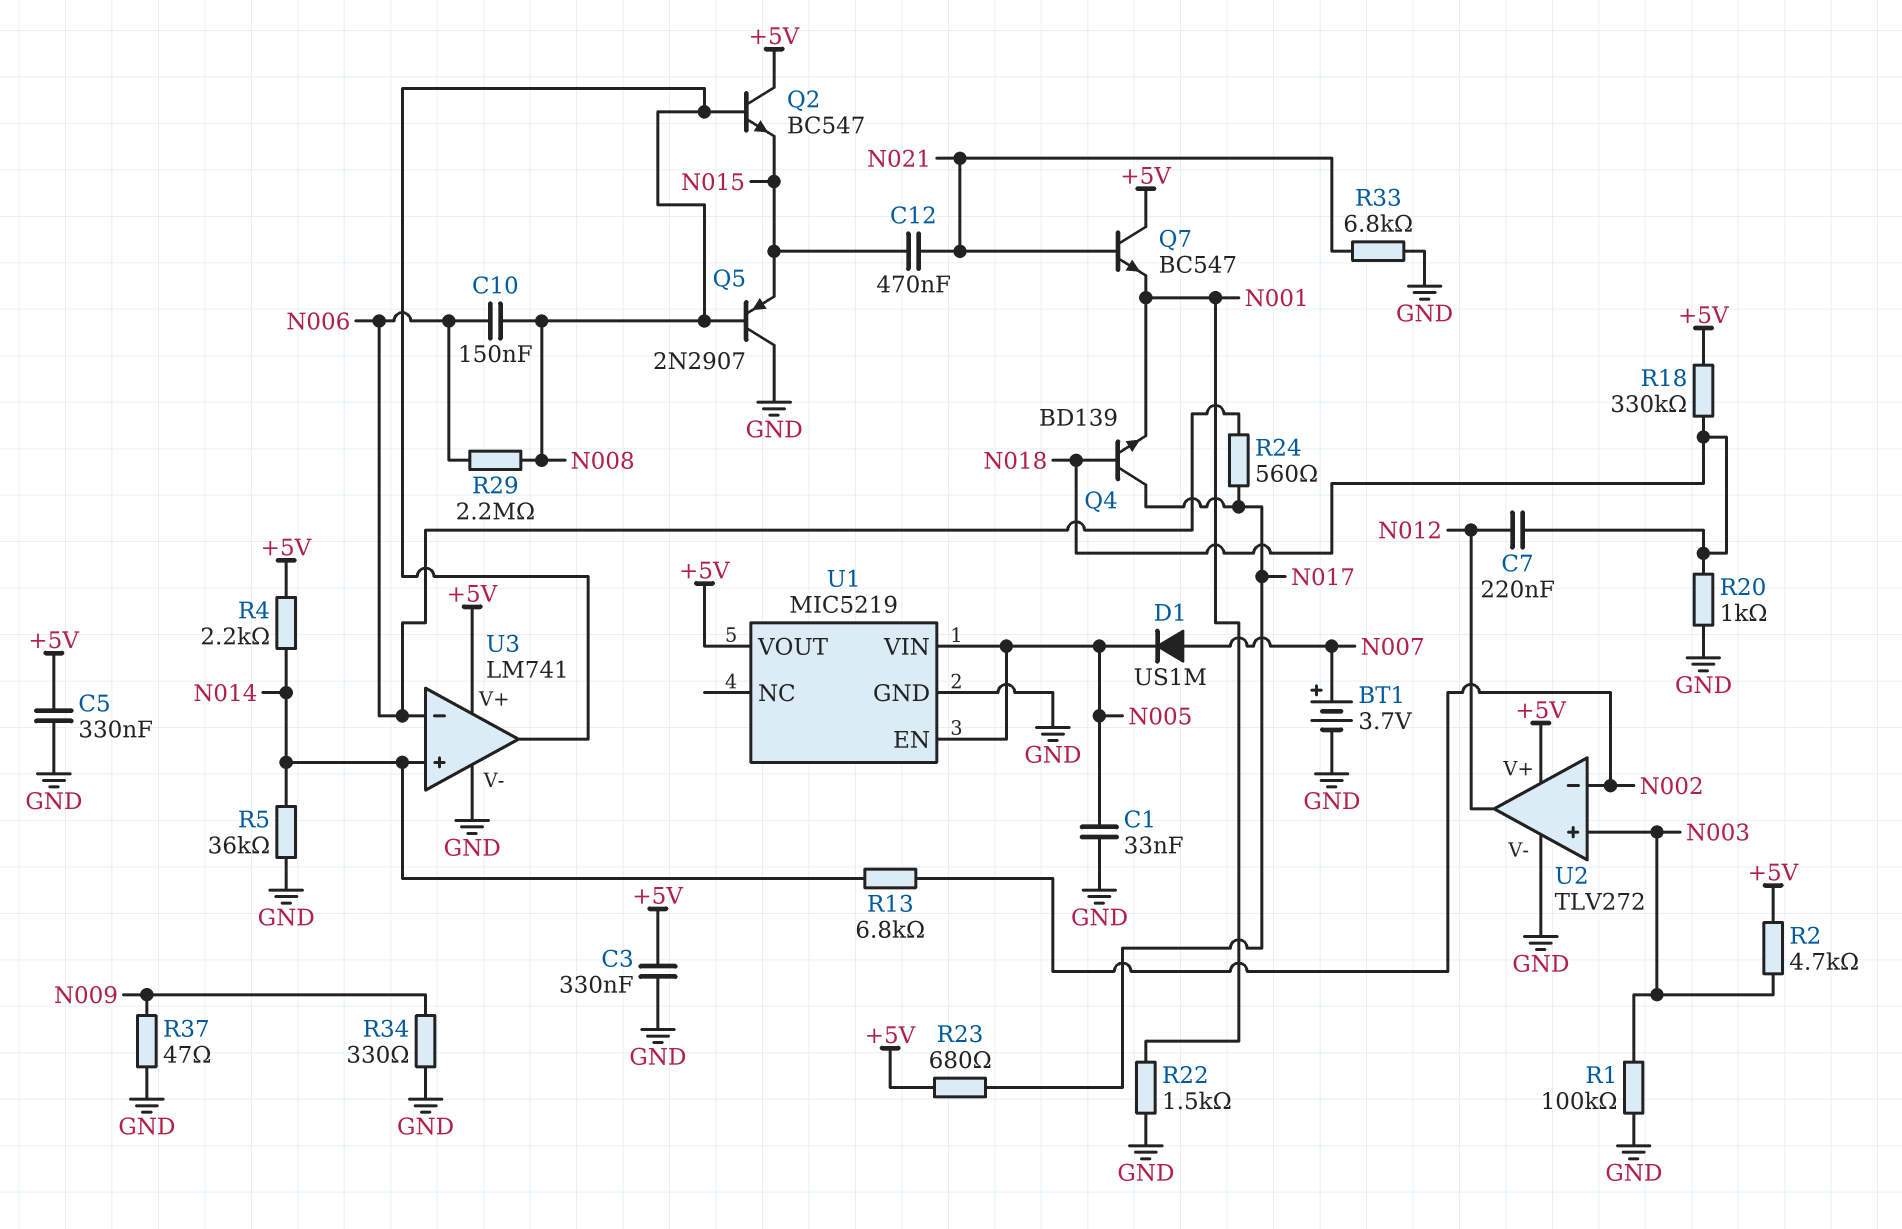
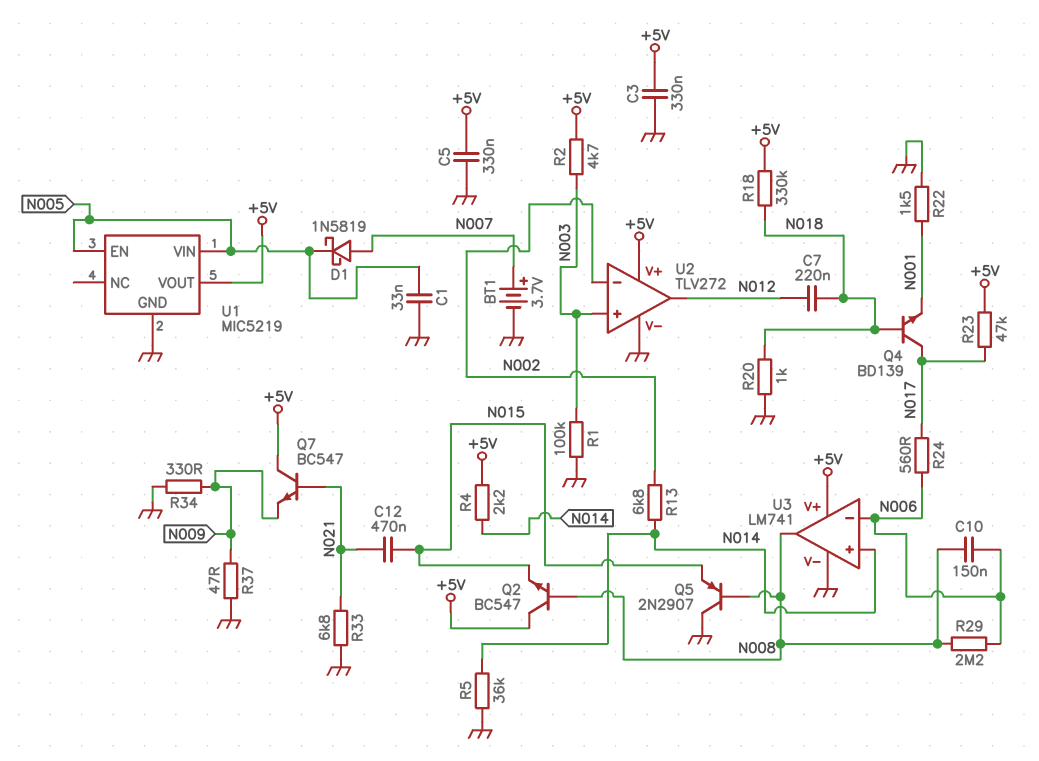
D1: diode US1M (A N007, K N005) -> schottky 1N5819 (A N007, K N005)
Q7: NPN BC547 (B N021, C +5V, E N001) -> NPN BC547 (B N021, C +5V, E N009)
R23: 680 (+5V, N017) -> 47k (+5V, N017)

